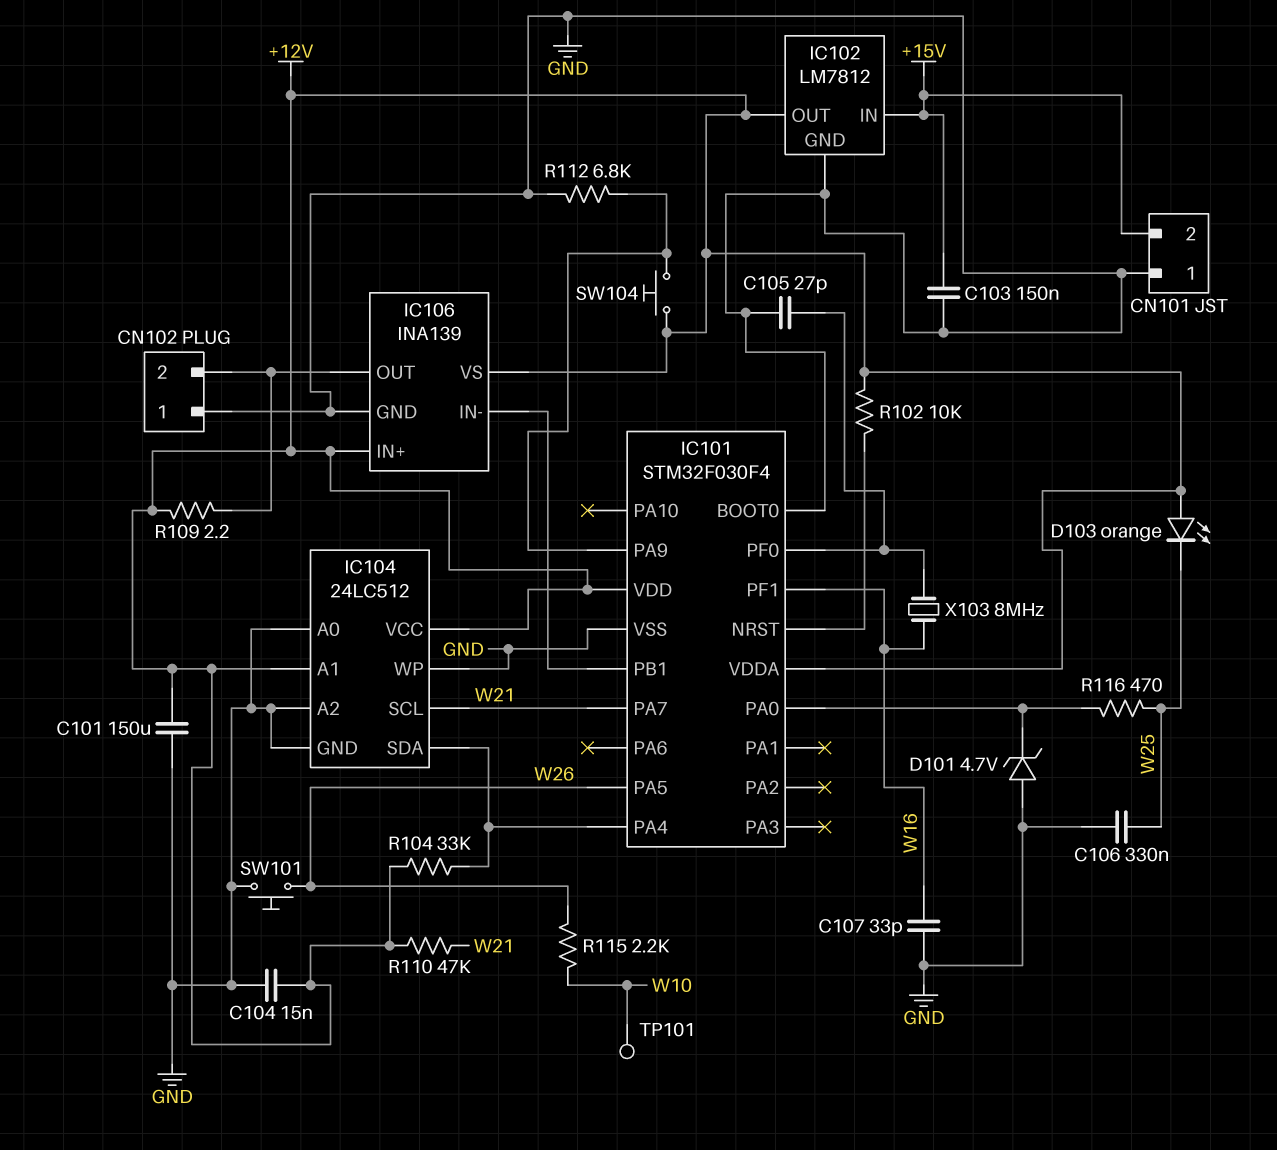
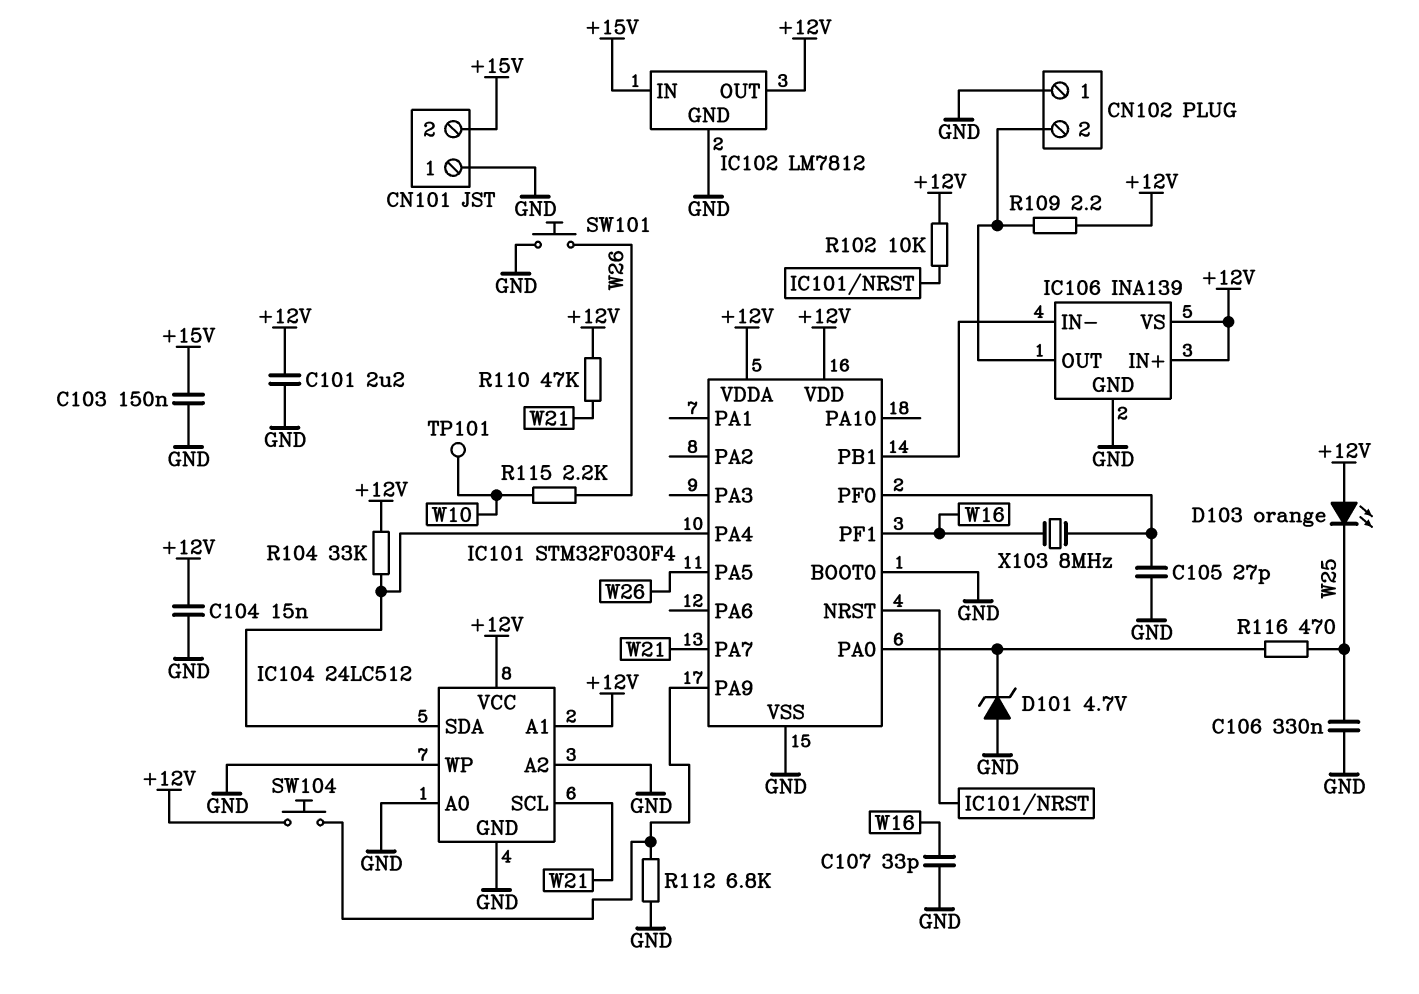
C101: 150uF (+12V, GND) -> 2.2uF (+12V, GND)

